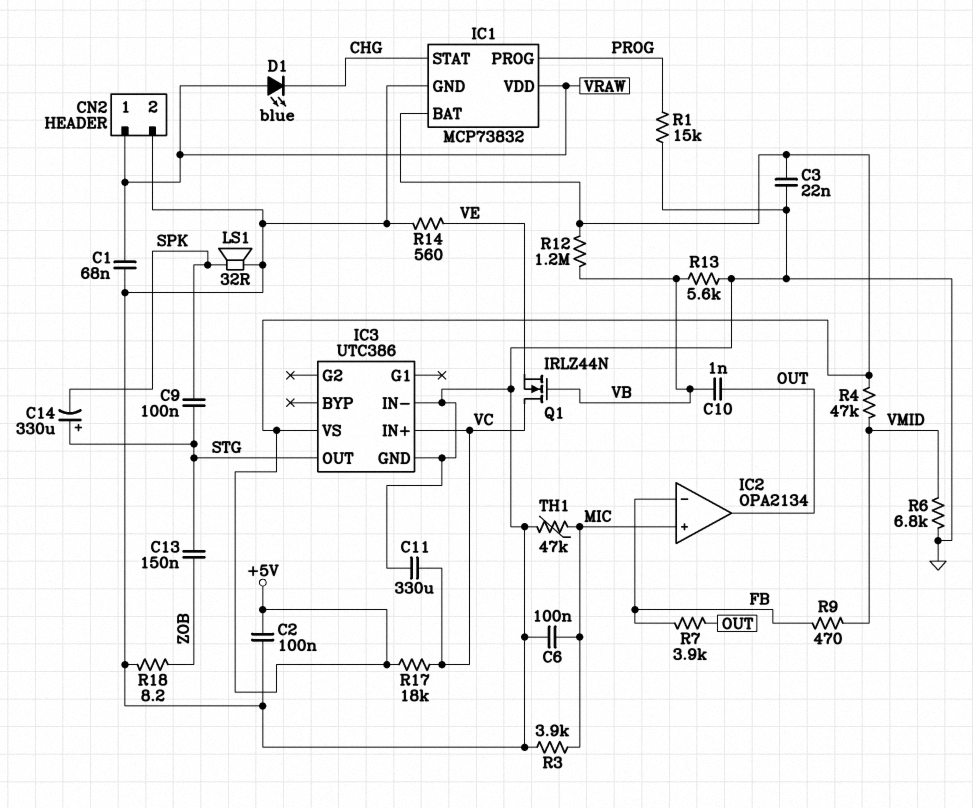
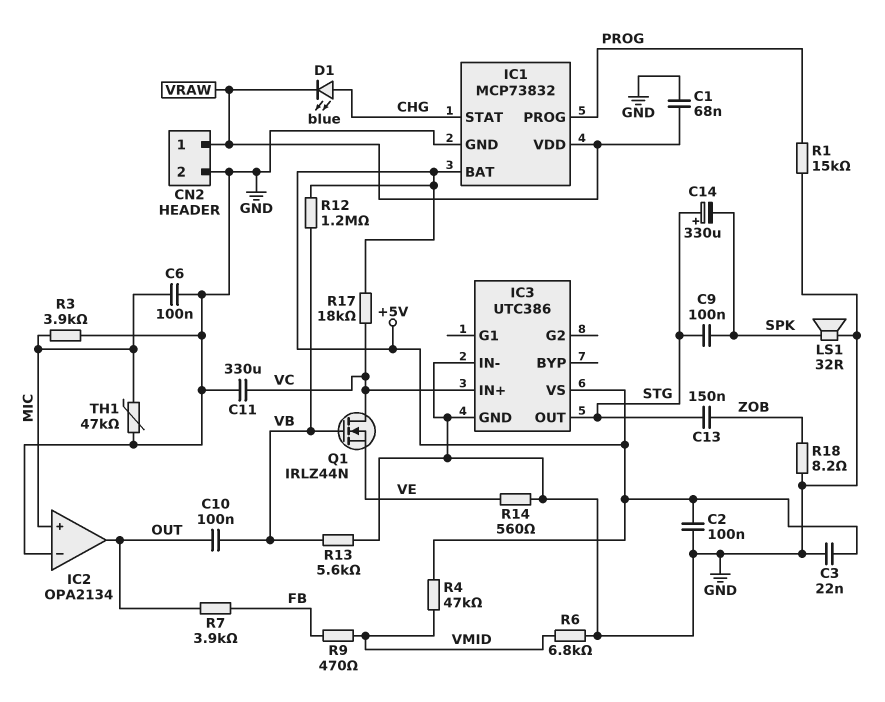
C10: 1nF (OUT, VB) -> 100nF (OUT, VB)
D1: LED blue (A VRAW, K CHG) -> LED blue (A CHG, K VRAW)
IC2 pin in-: FB -> GND

